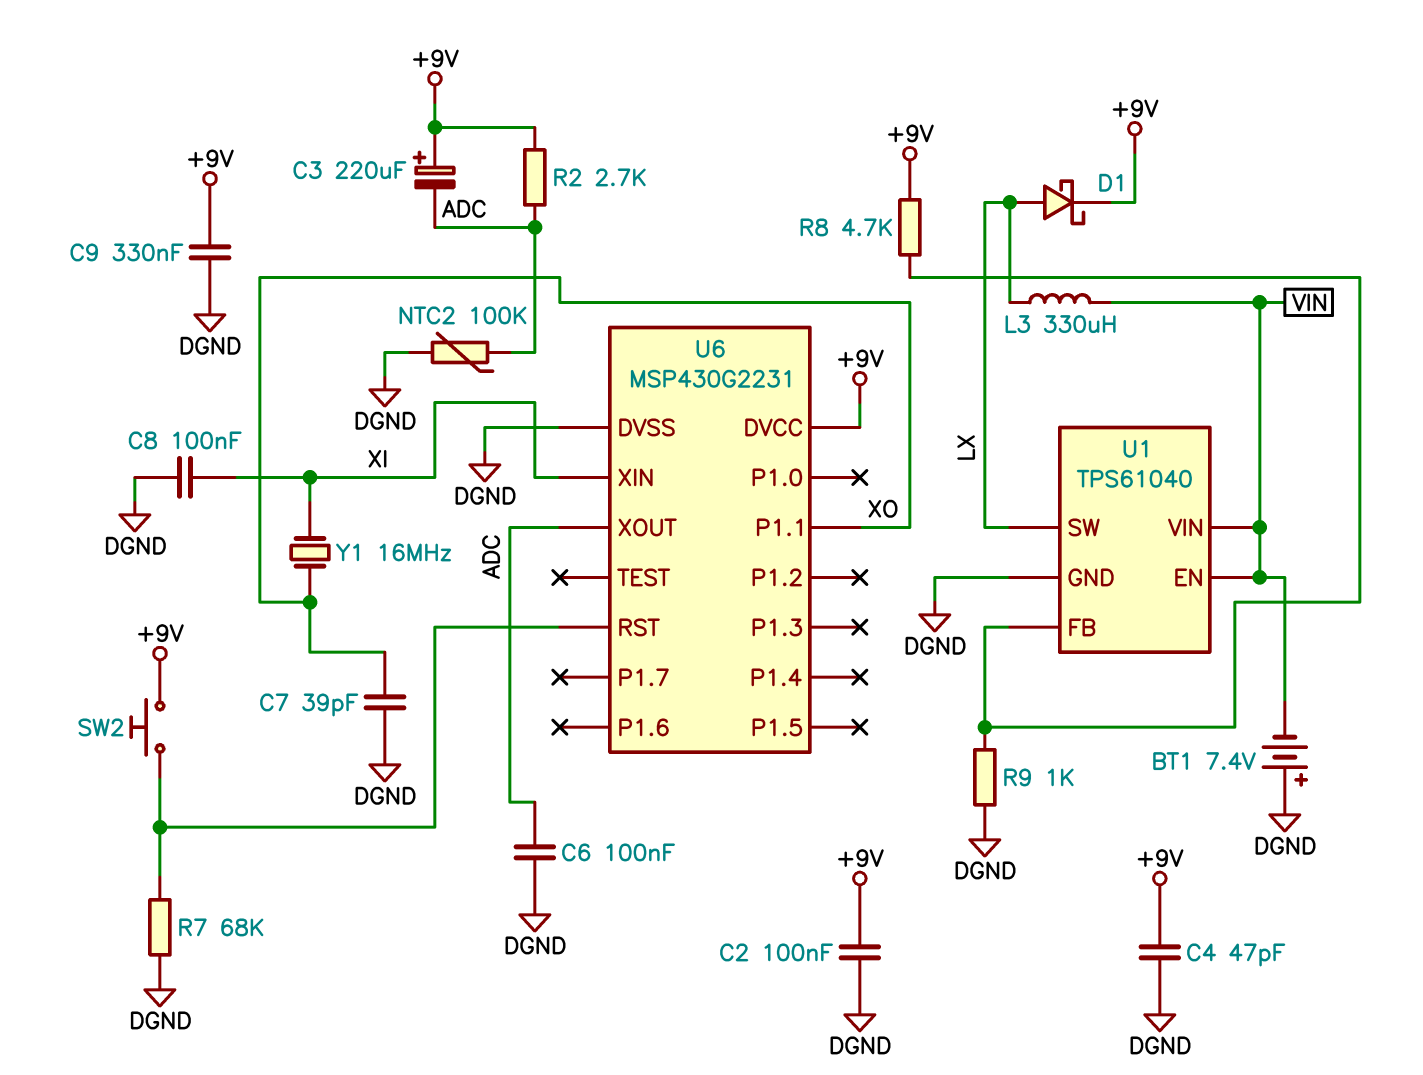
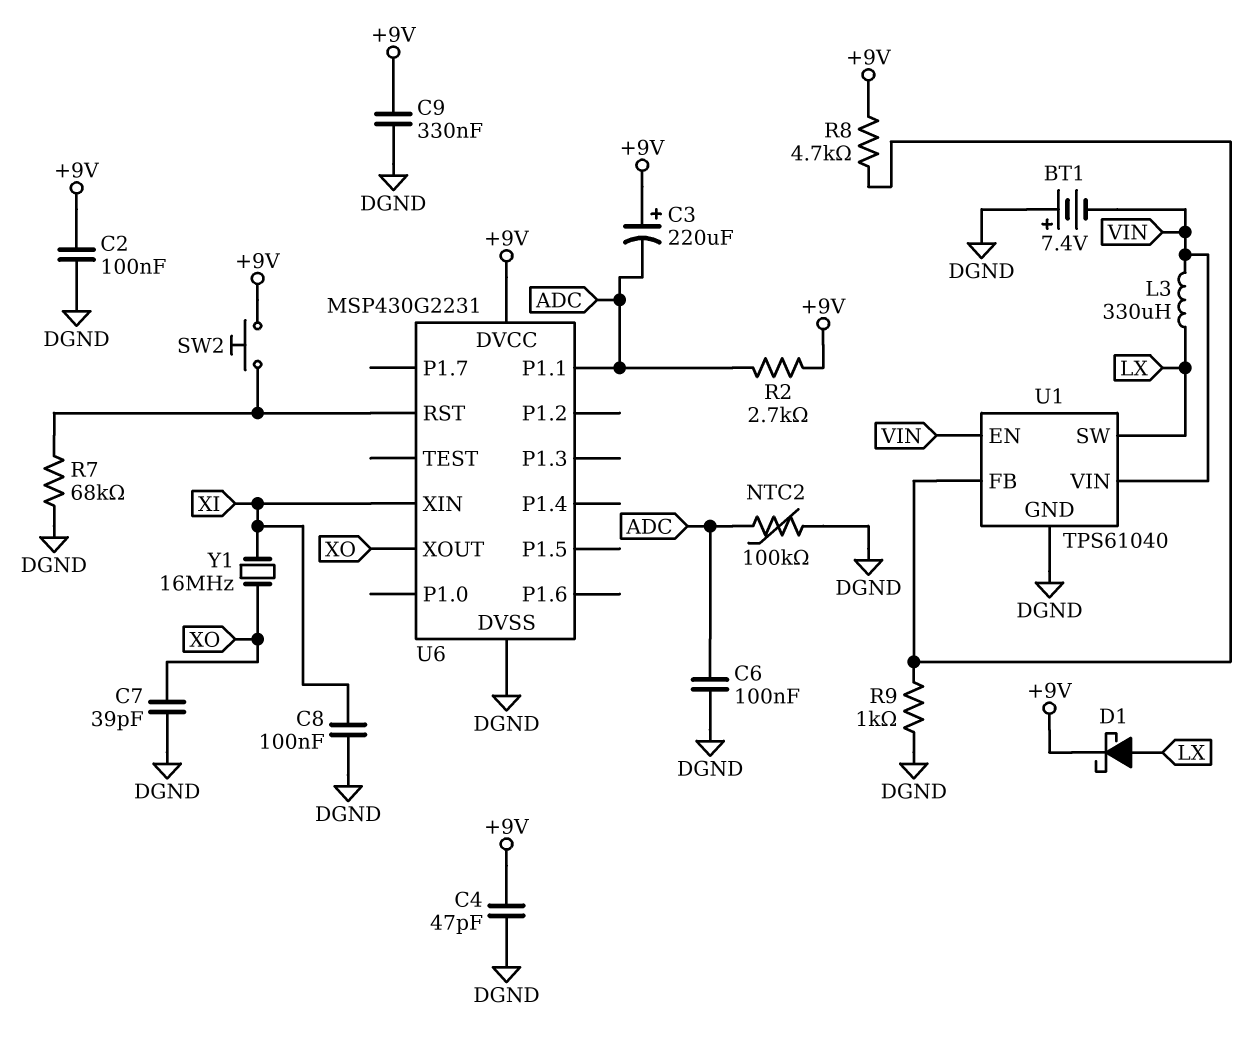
U6 pin P1.1: XO -> ADC
U6 pin XOUT: ADC -> XO

